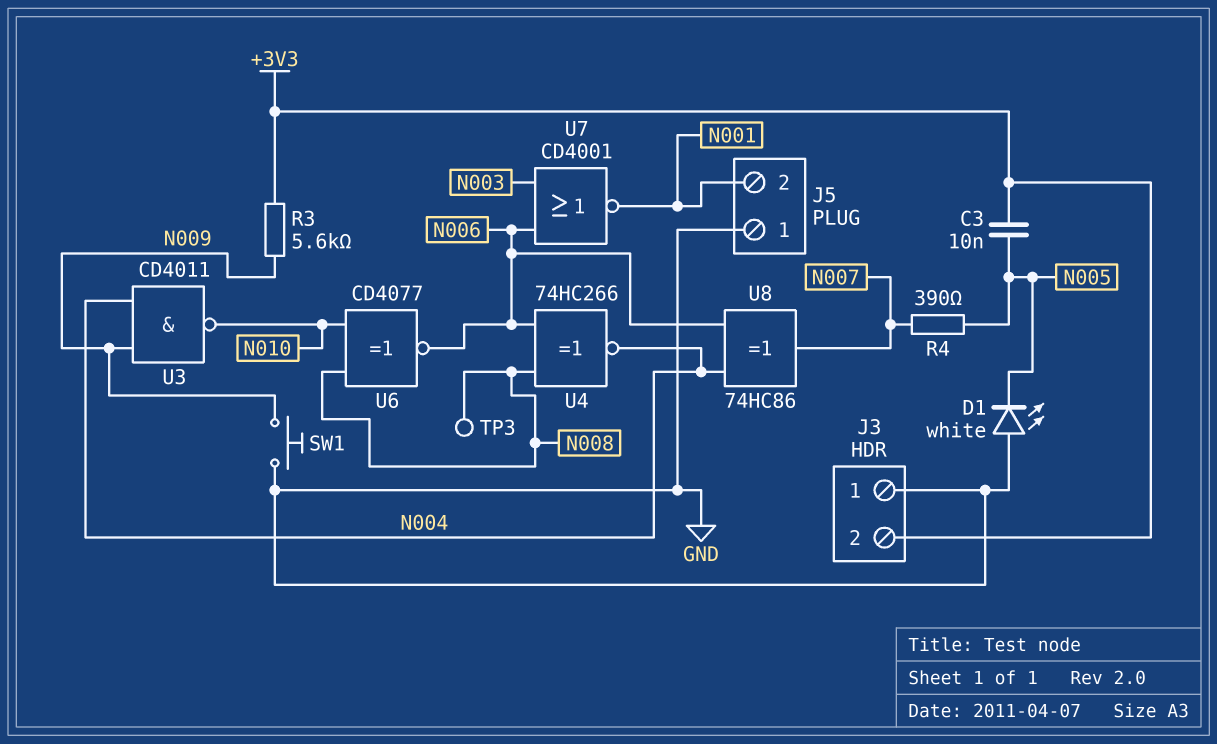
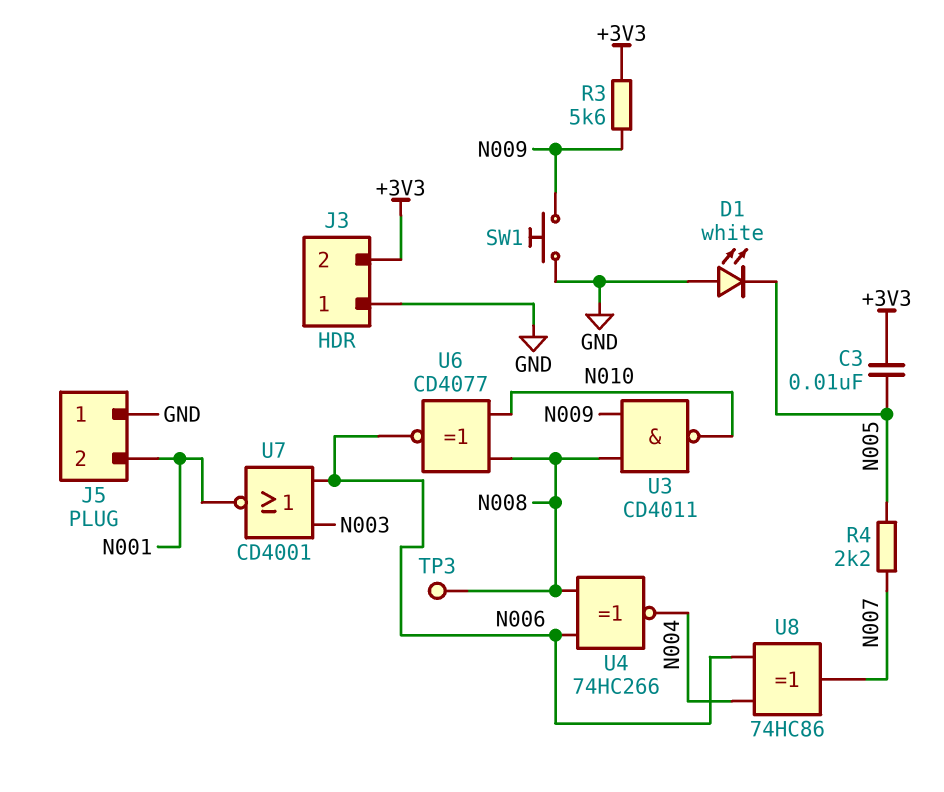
R4: 390 (N005, N007) -> 2.2k (N005, N007)
U3: NAND CD4011 (in N004, in N009, out N010) -> NAND CD4011 (in N008, in N009, out N010)

